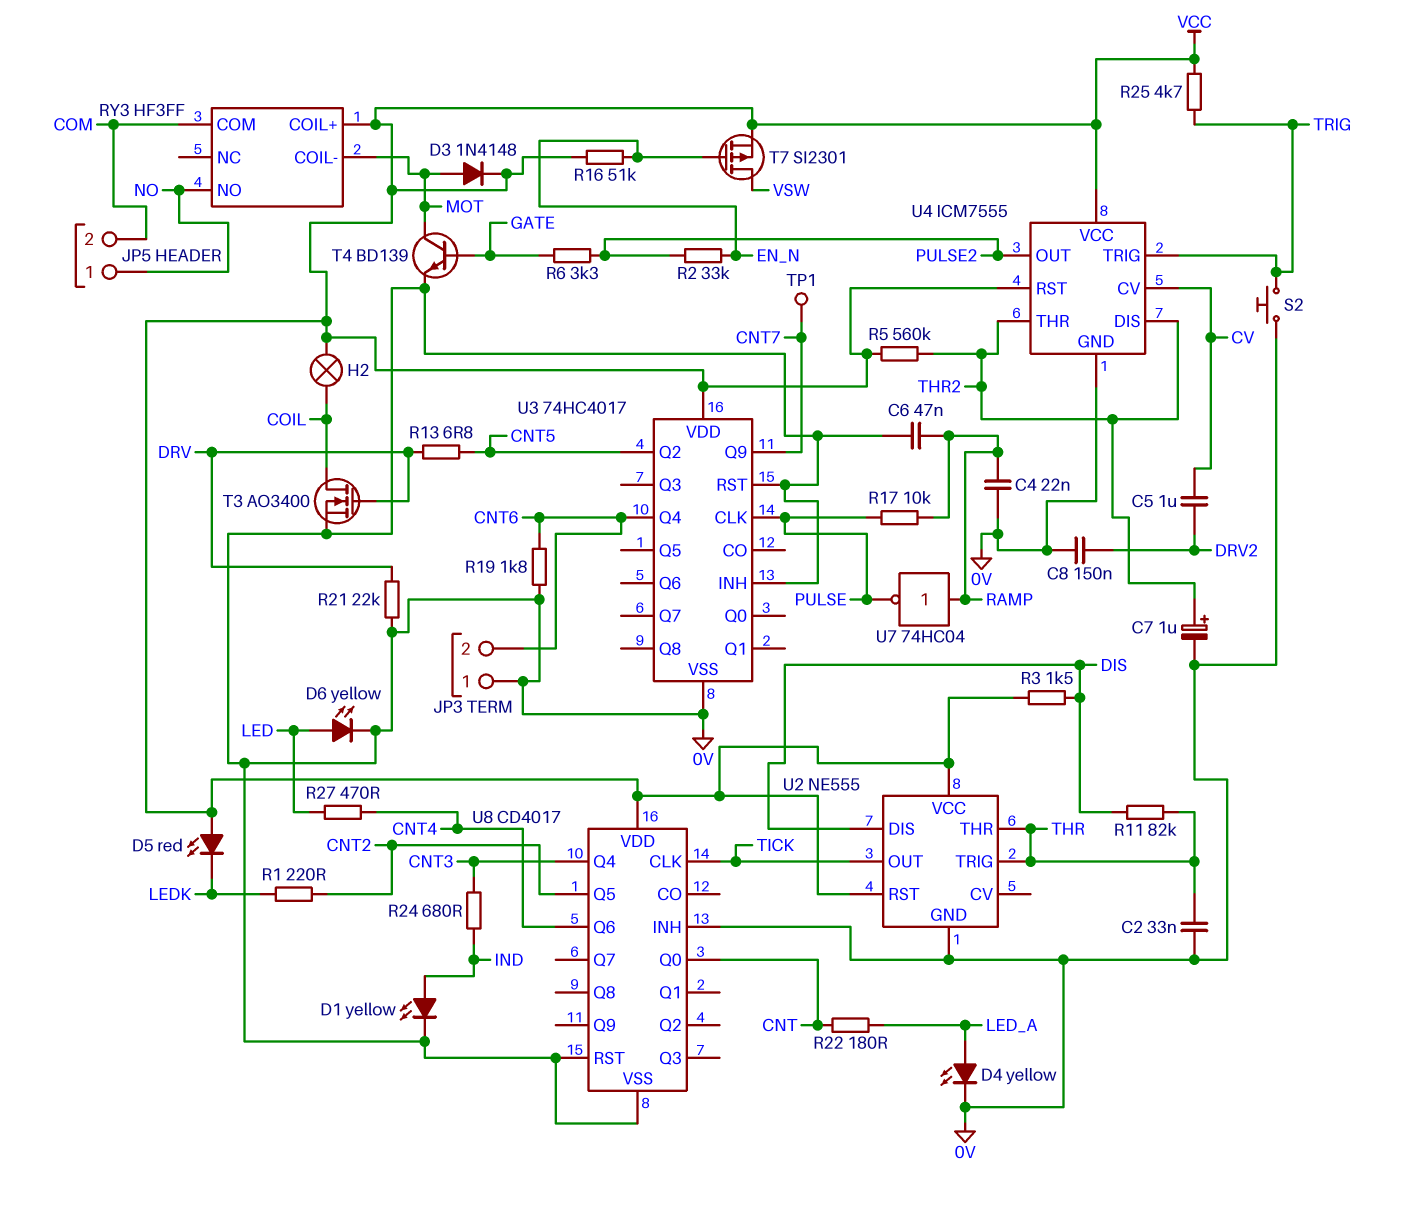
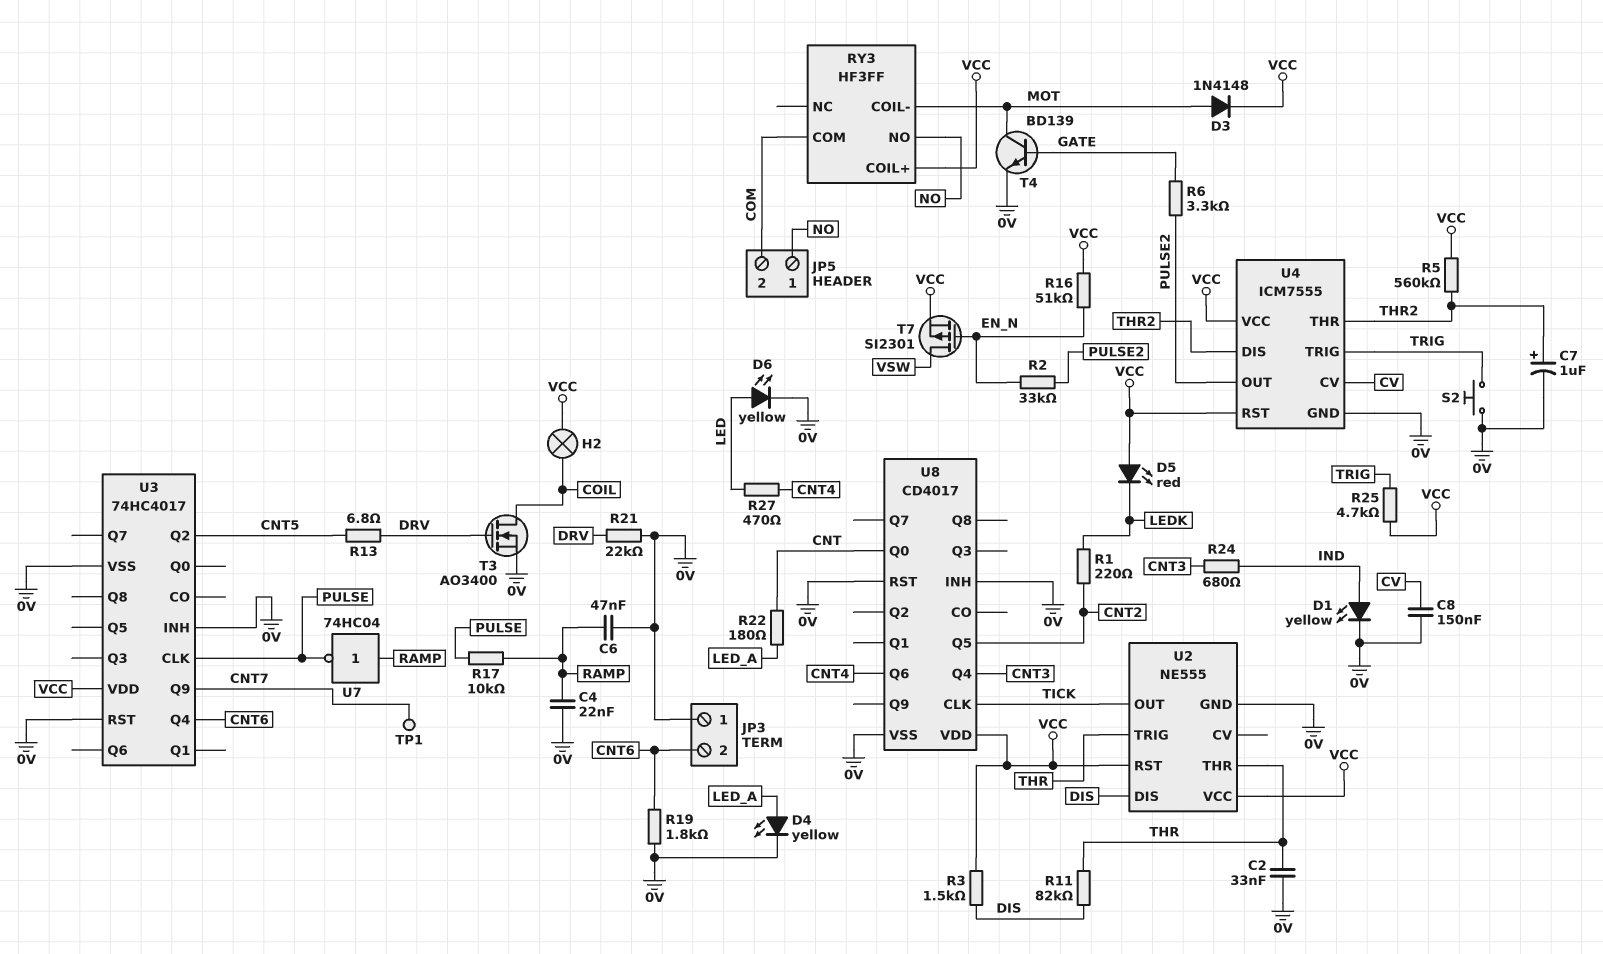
C5: 1uF (CV, DRV2) -> none
C8: 150nF (0V, DRV2) -> 150nF (0V, CV)

